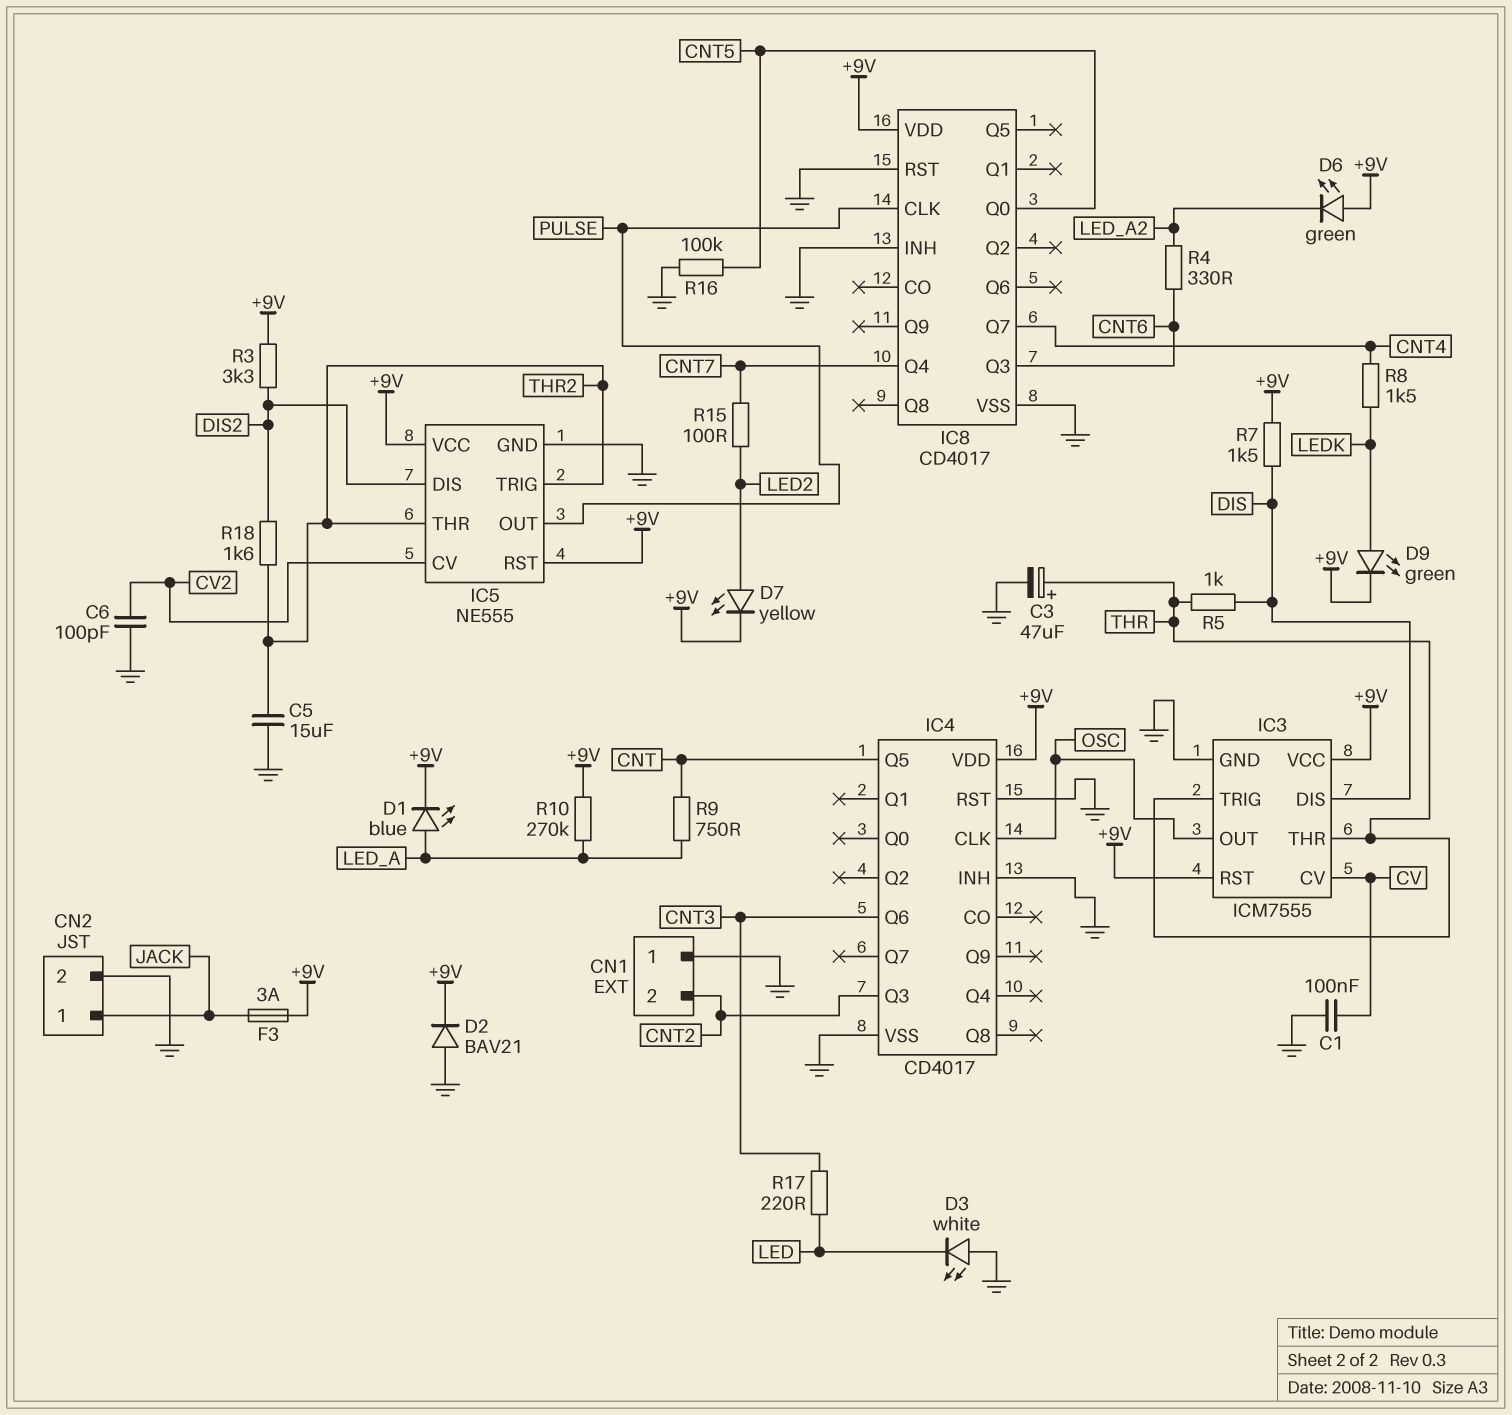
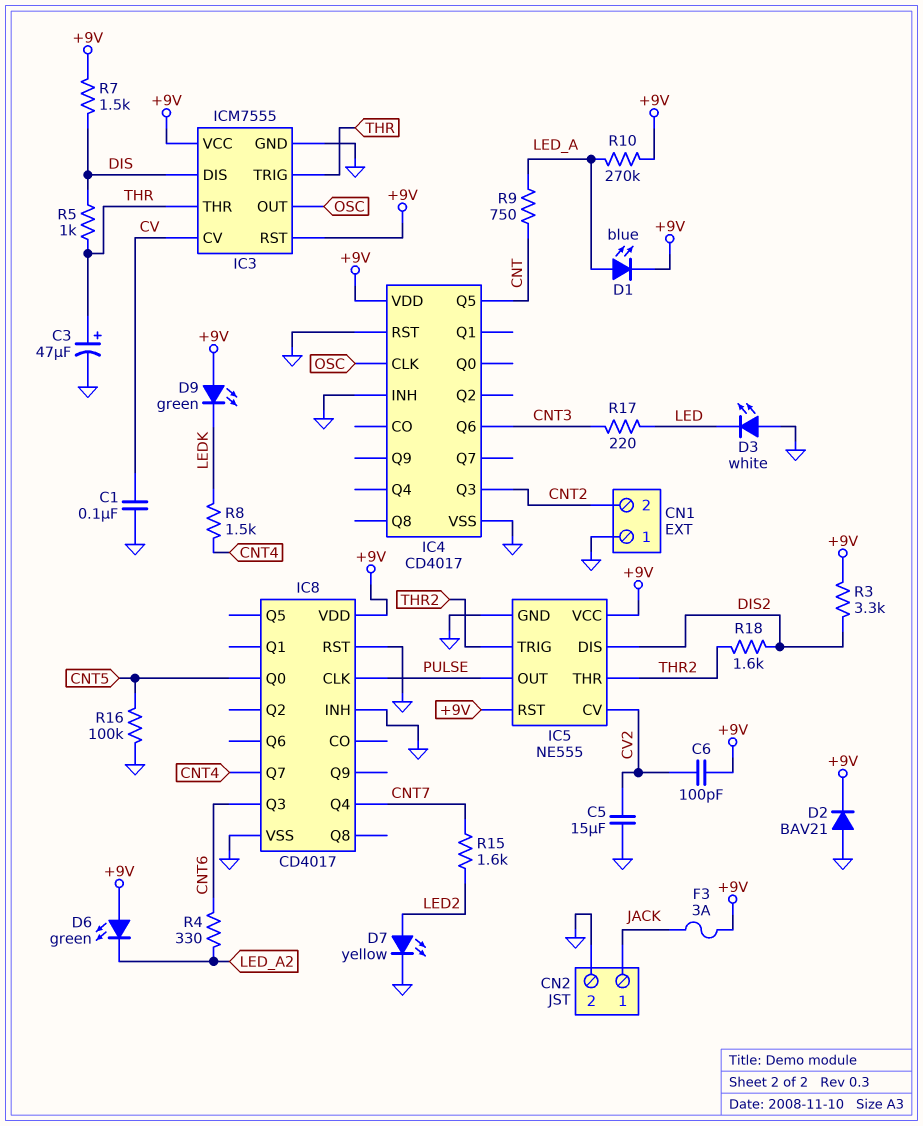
C5: 15uF (GND, THR2) -> 15uF (CV2, GND)
C6: 100pF (CV2, GND) -> 100pF (+9V, CV2)
D7: LED yellow (A LED2, K +9V) -> LED yellow (A LED2, K GND)
D9: LED green (A LEDK, K +9V) -> LED green (A +9V, K LEDK)
R15: 100 (CNT7, LED2) -> 1.6k (CNT7, LED2)

